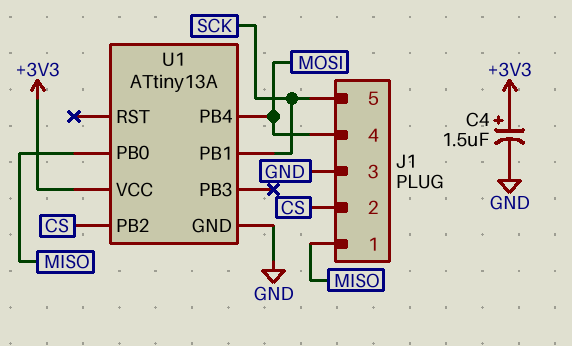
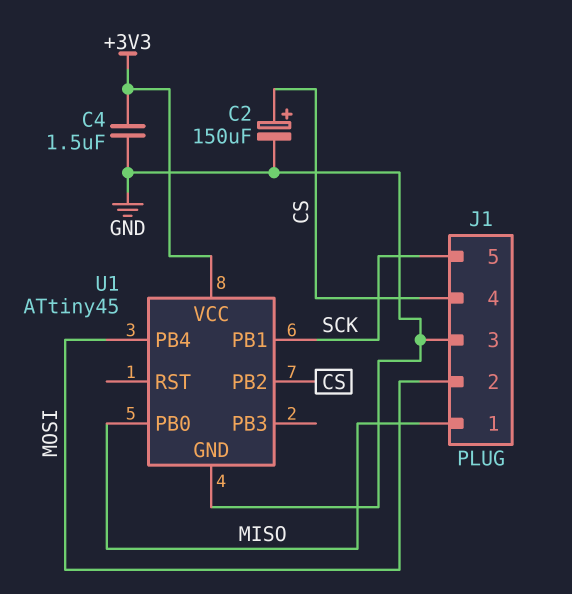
C2: none -> 150uF (plus CS, minus GND)
C4: 1.5uF (plus +3V3, minus GND) -> 1.5uF (+3V3, GND)
J1 pin 2: CS -> MOSI
J1 pin 4: MOSI -> CS
U1: ATtiny13A -> ATtiny45

